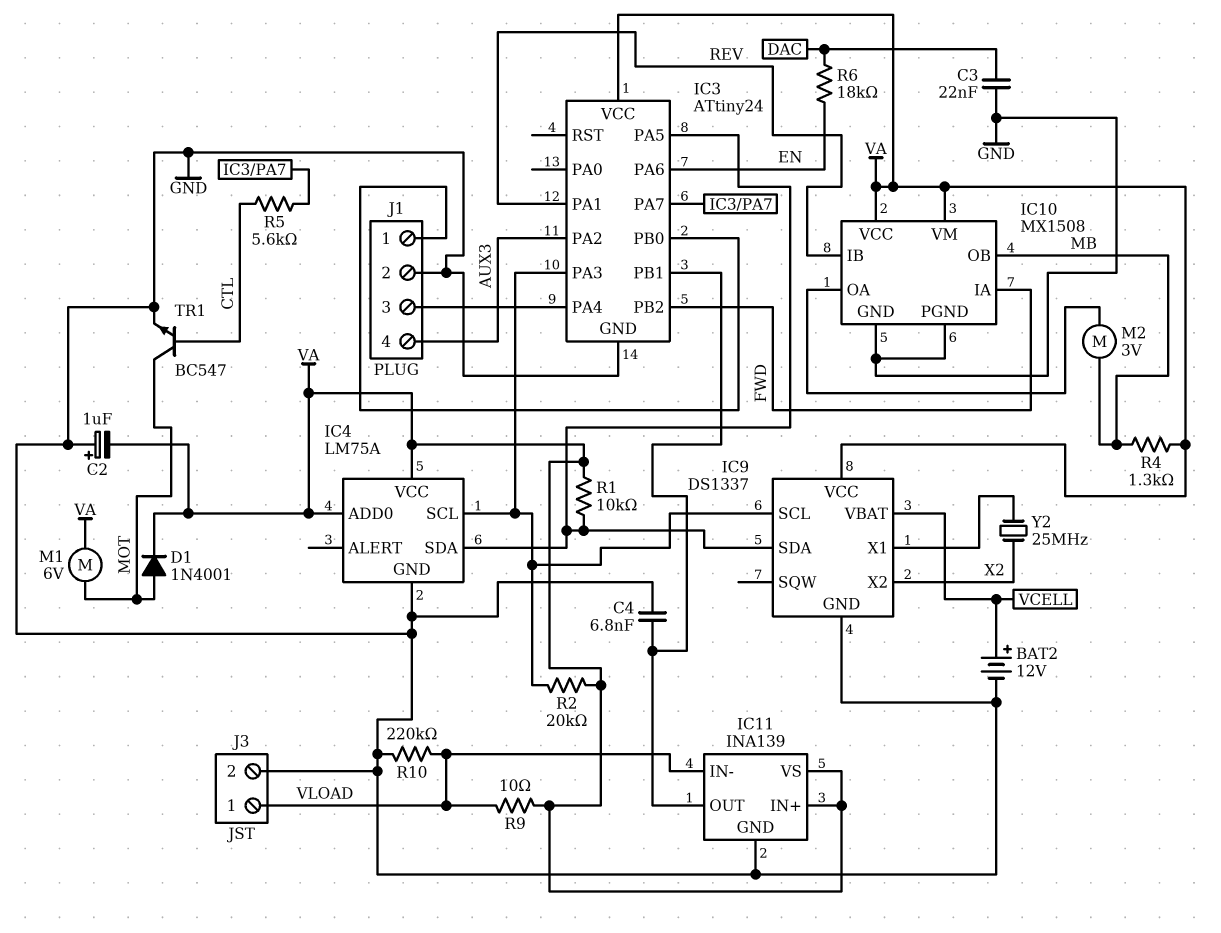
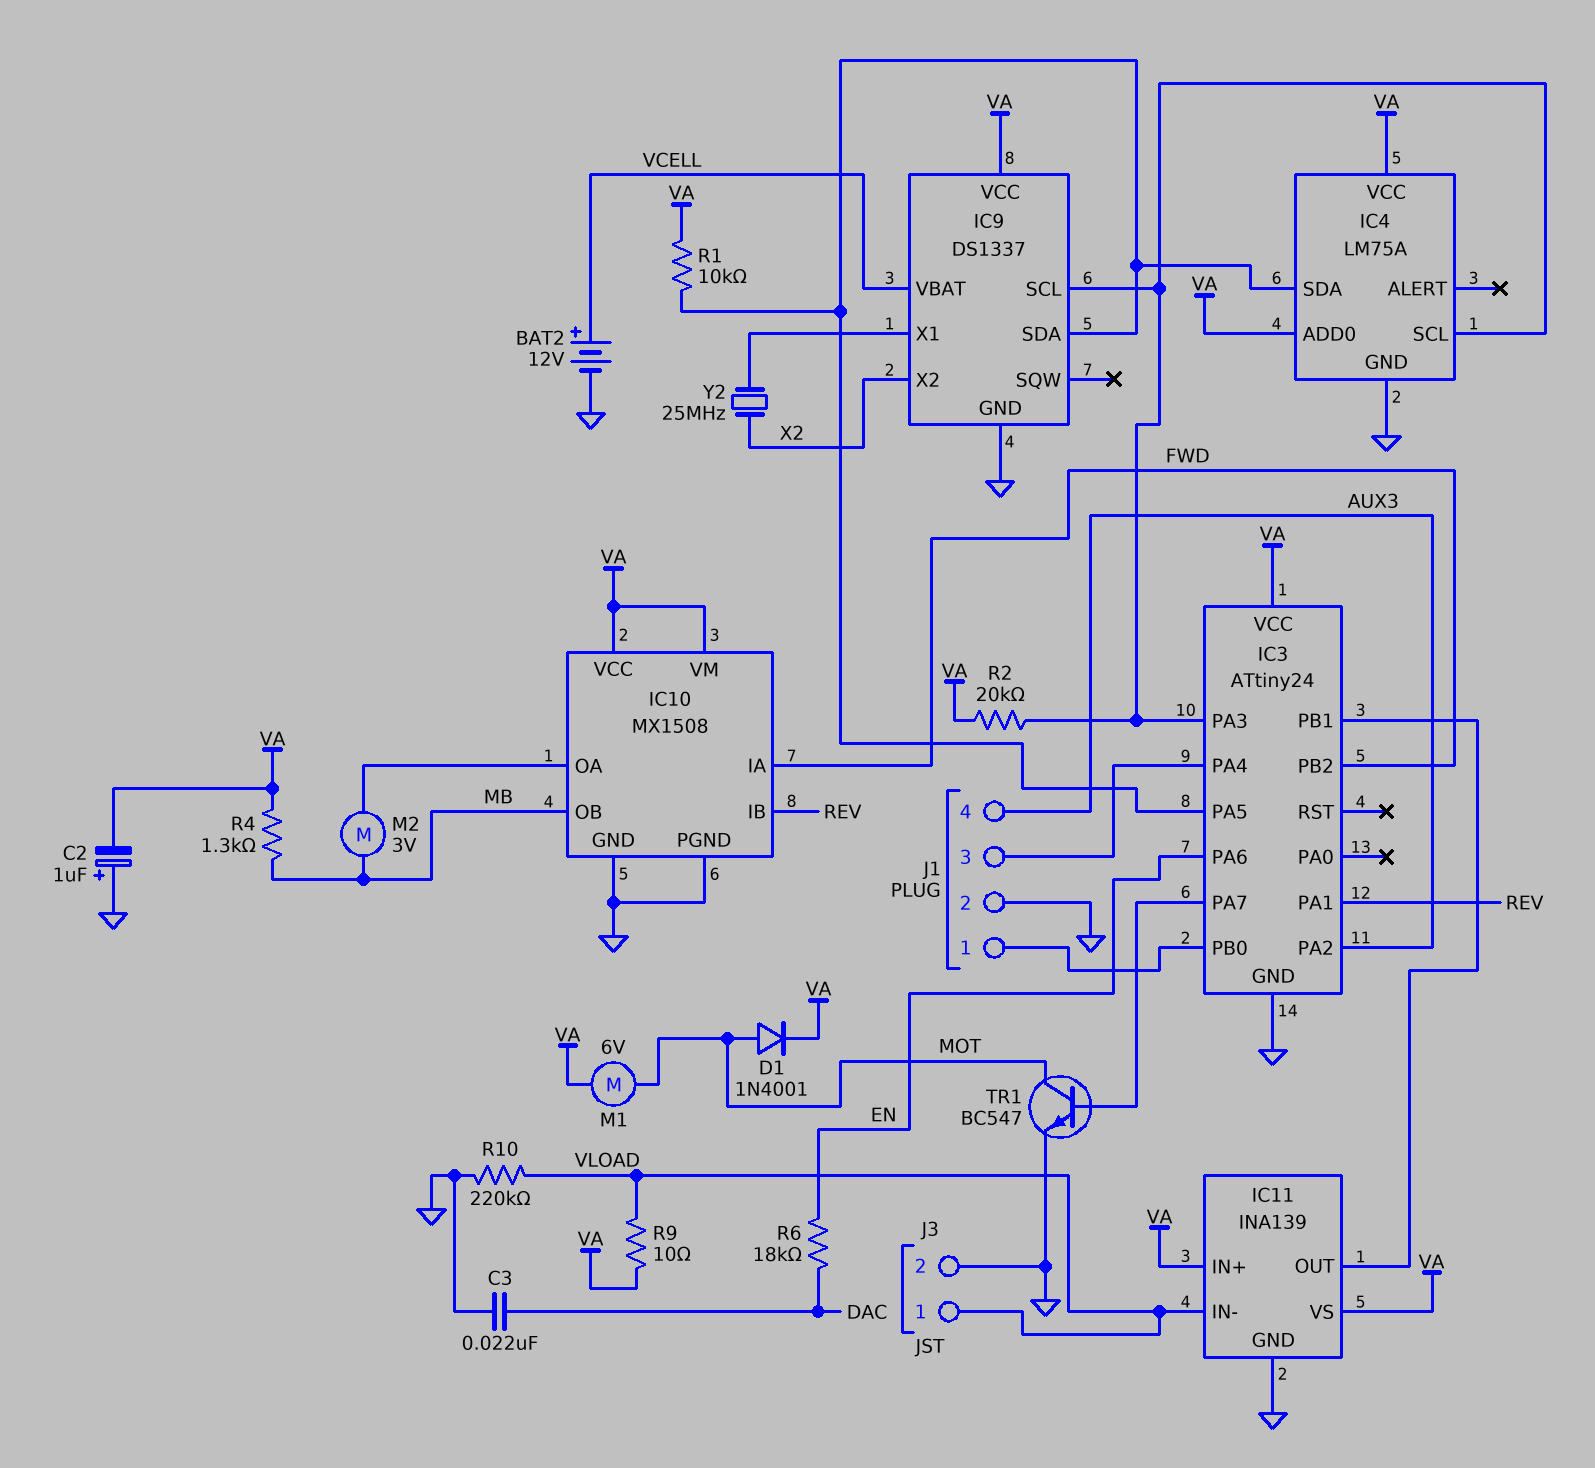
C4: 6.8nF (GND, IC3/PB1) -> none
R5: 5.6k (CTL, IC3/PA7) -> none
TR1: NPN BC547 (B CTL, C MOT, E GND) -> NPN BC547 (B IC3/PA7, C MOT, E GND)

